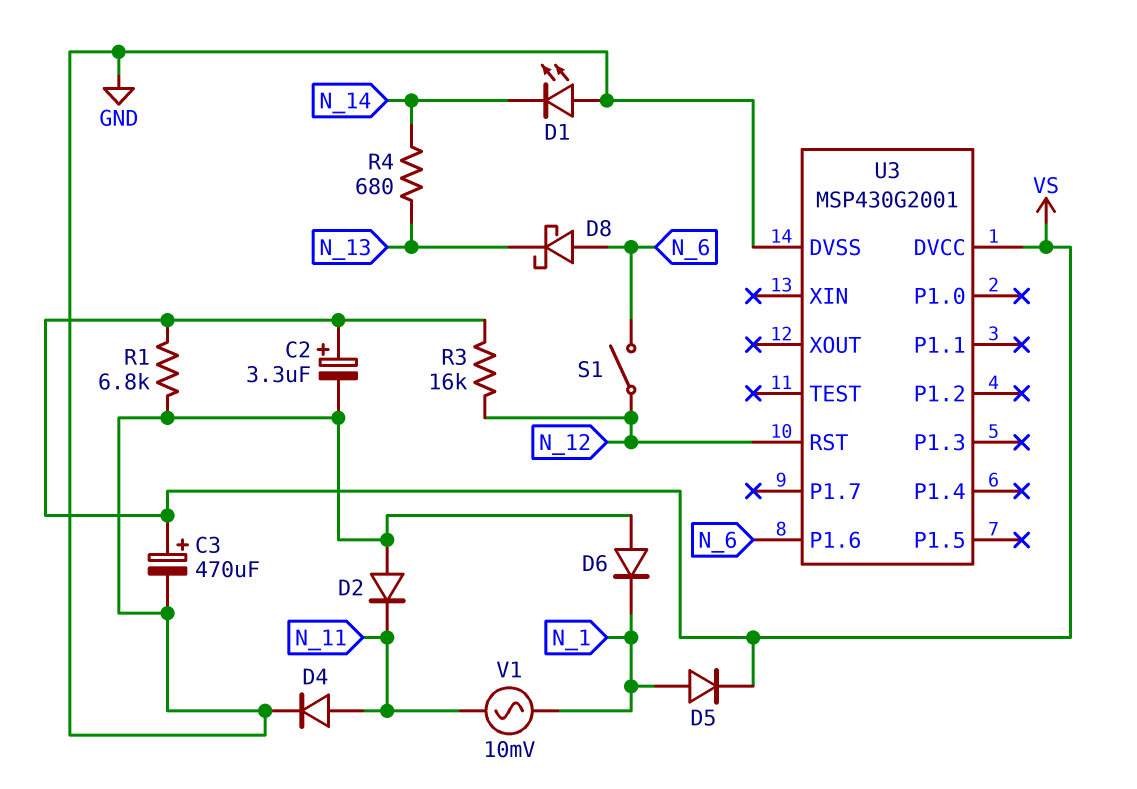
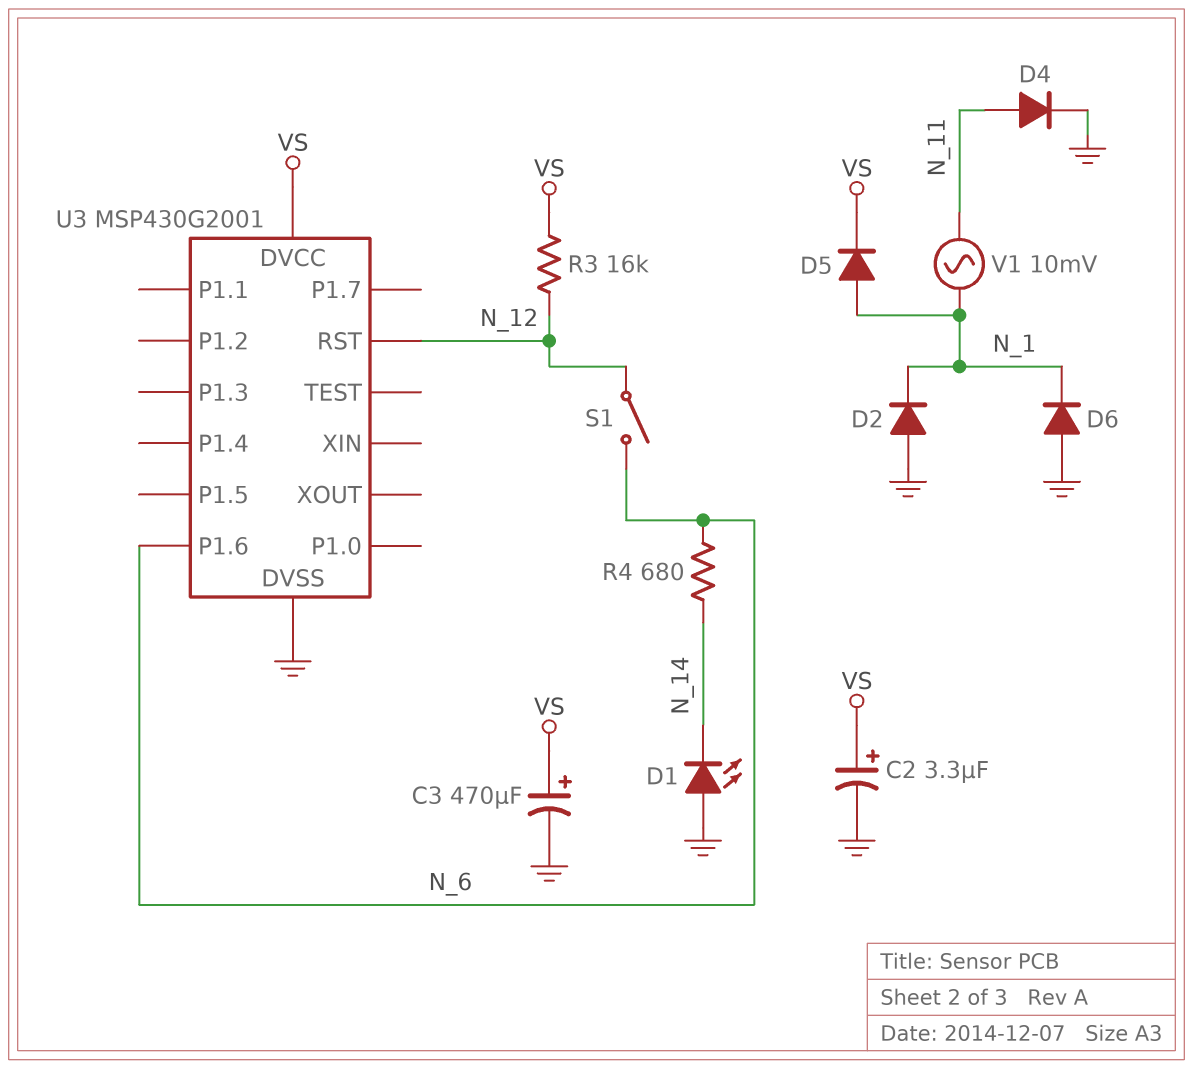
D2: diode (A GND, K N_11) -> diode (A GND, K N_1)
D8: schottky (A N_6, K N_13) -> none
R1: 6.8k (GND, VS) -> none
R4: 680 (N_13, N_14) -> 680 (N_6, N_14)

